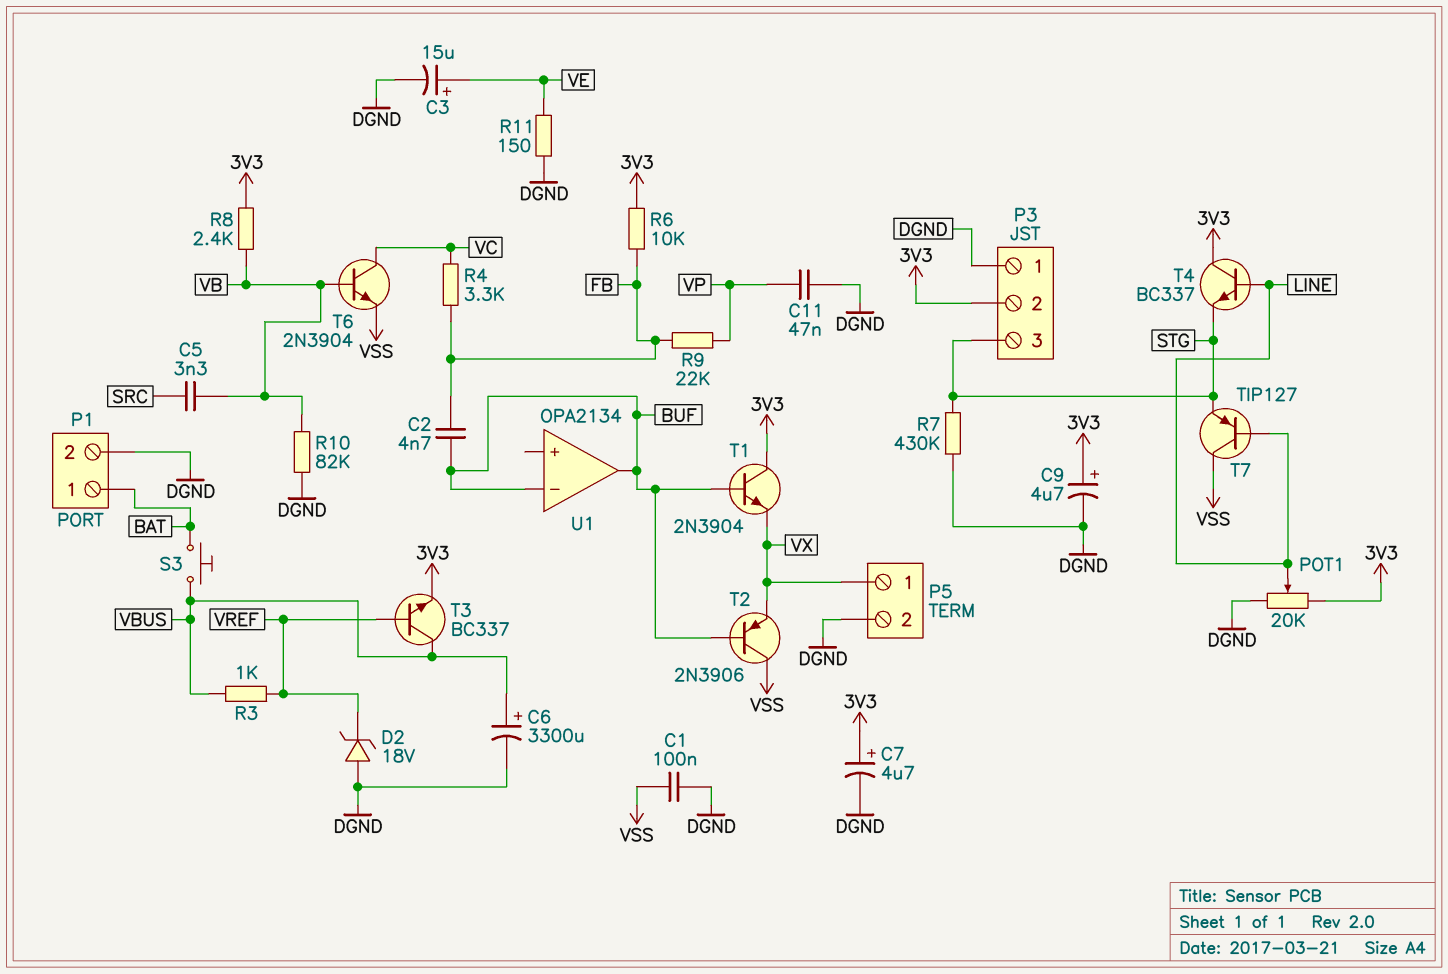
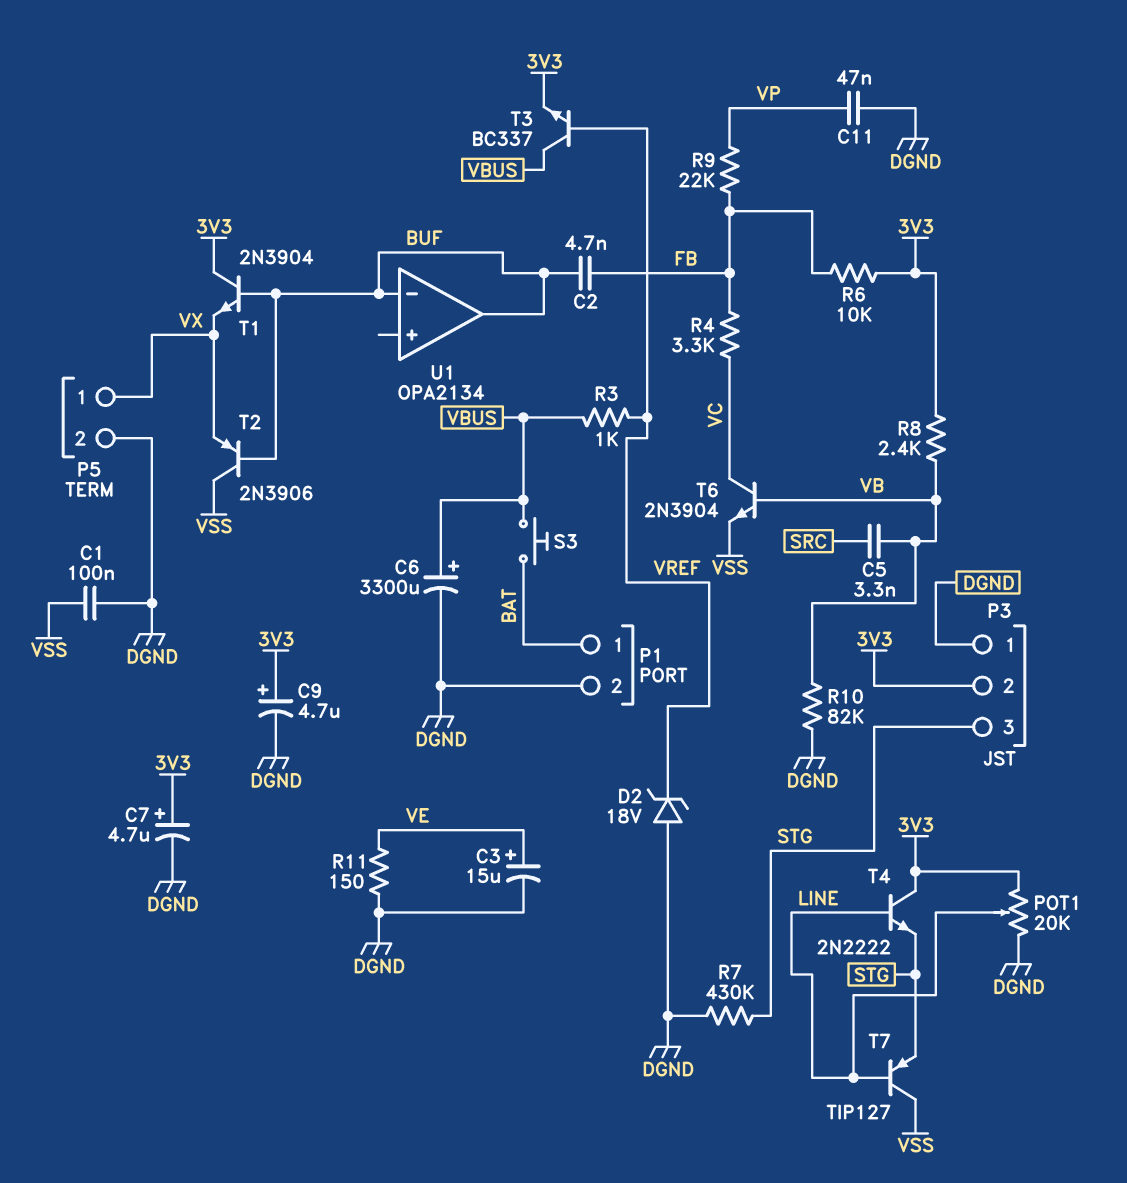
T4: NPN BC337 (B LINE, C 3V3, E STG) -> NPN 2N2222 (B LINE, C 3V3, E STG)

